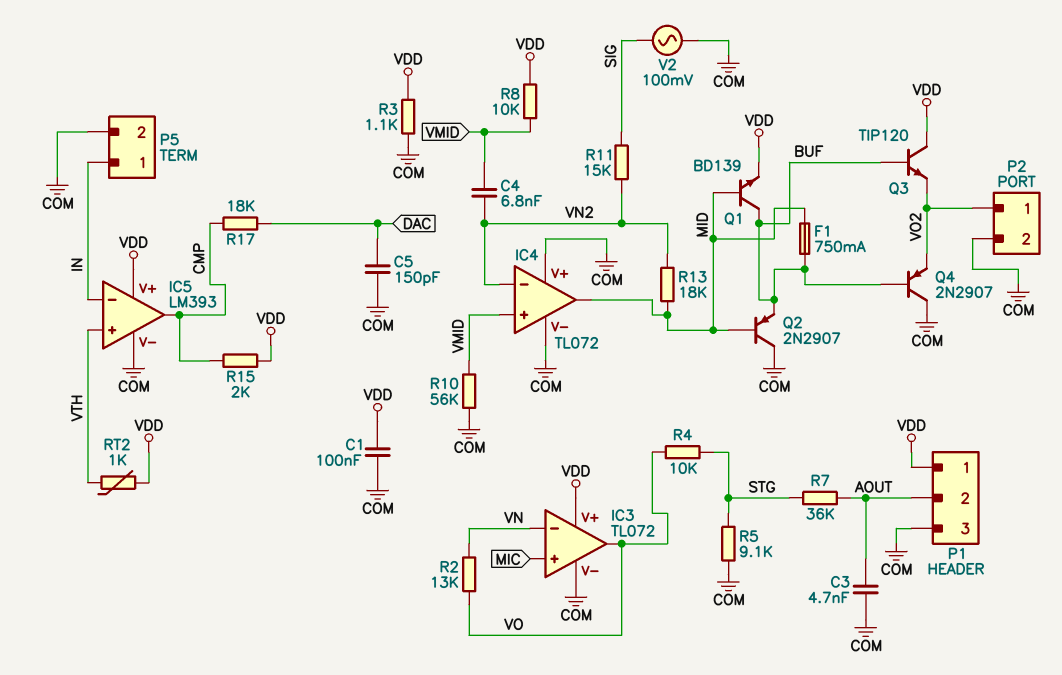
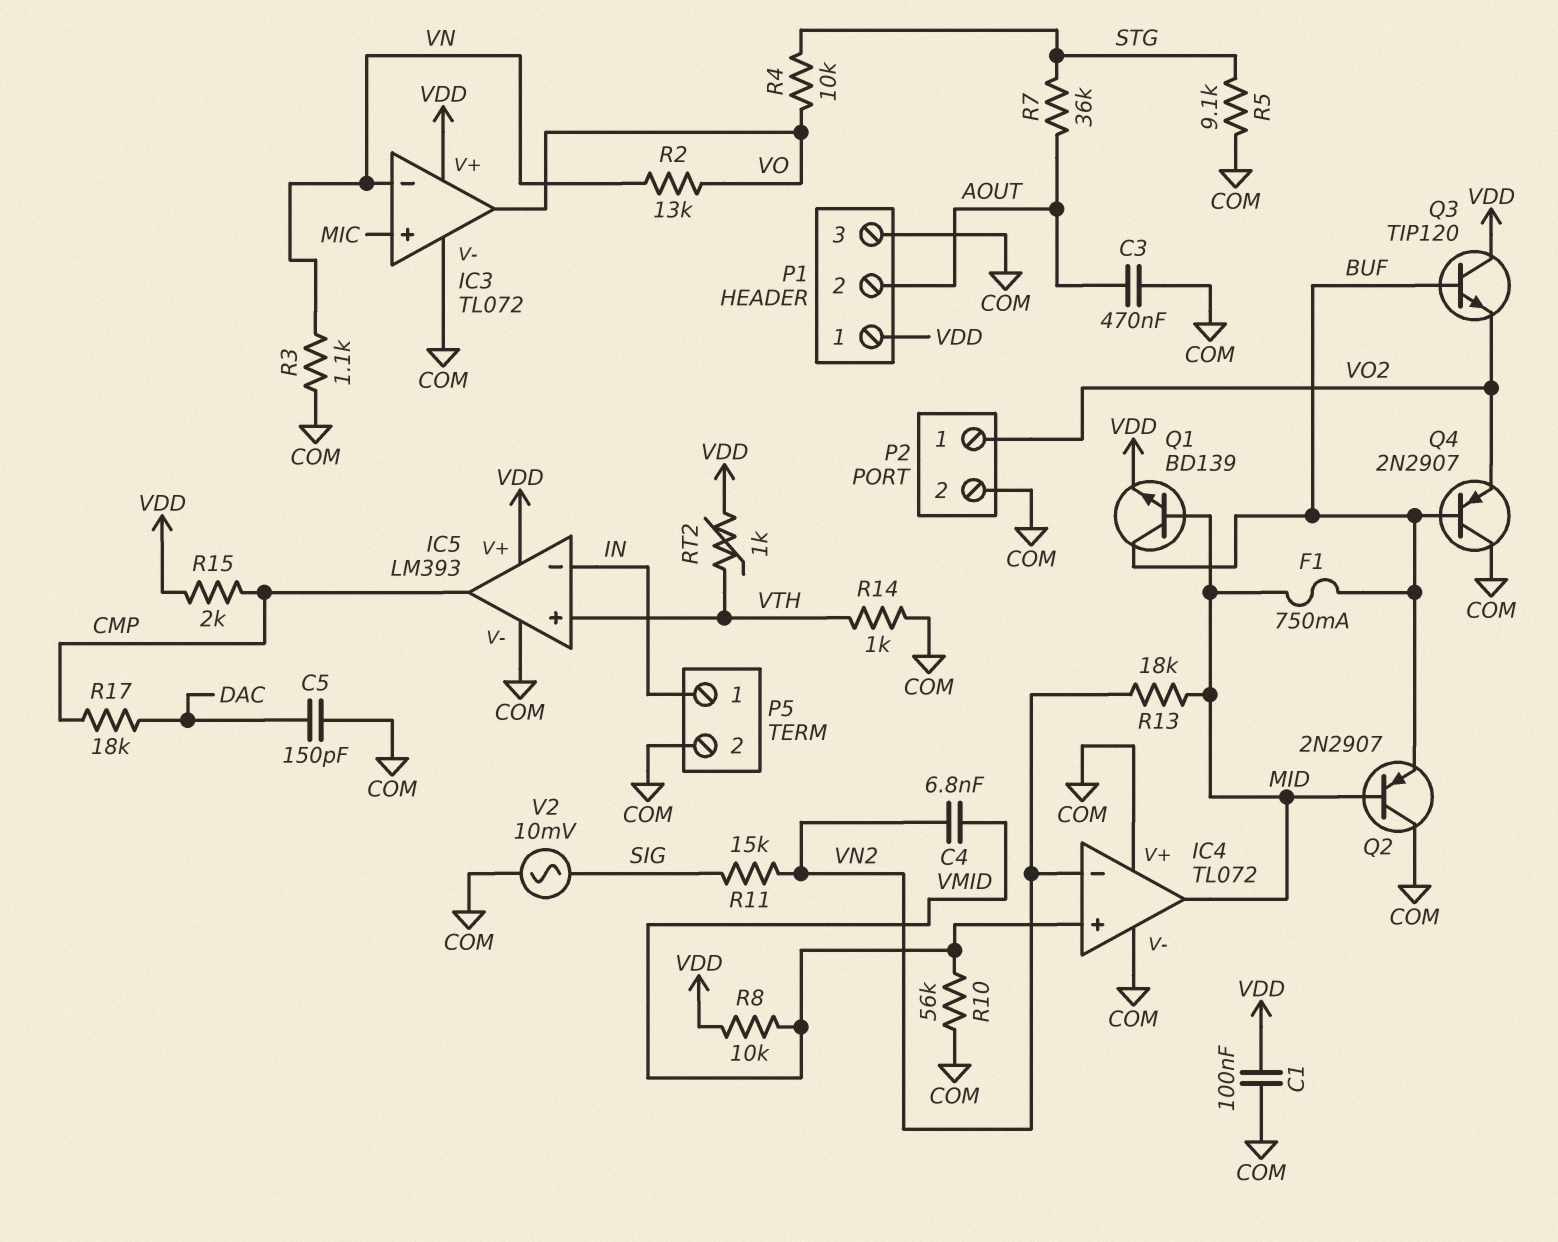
C3: 4.7nF (AOUT, COM) -> 470nF (AOUT, COM)
R3: 1.1k (COM, VDD) -> 1.1k (COM, VN)
R14: none -> 1k (COM, VTH)
V2: AC 100mV (COM, SIG) -> AC 10mV (COM, SIG)

